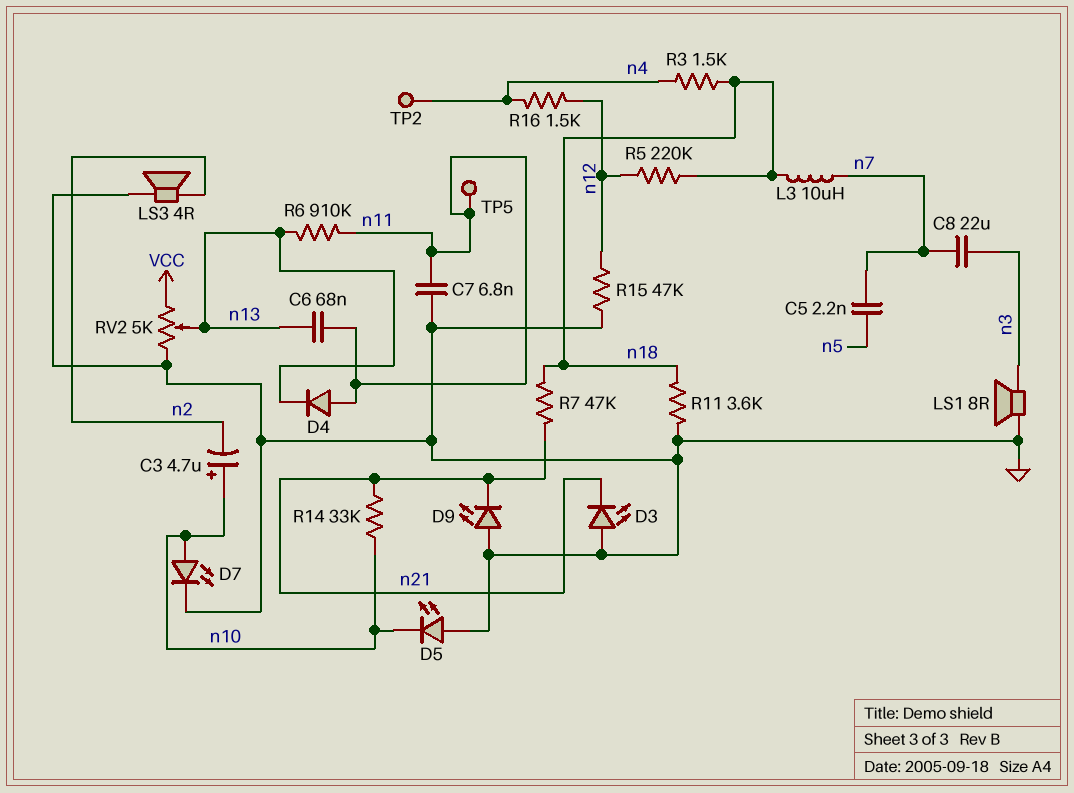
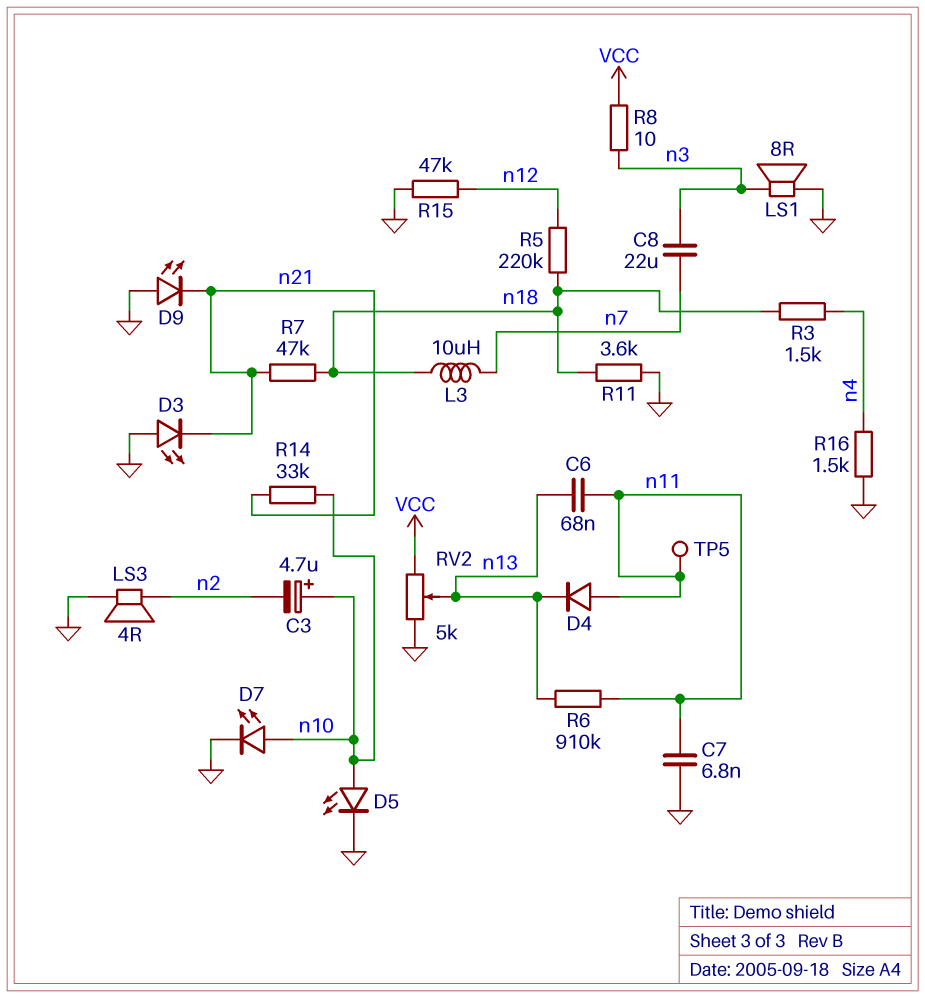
C5: 2.2nF (n5, n7) -> none
D5: LED (A GND, K n10) -> LED (A n10, K GND)
R8: none -> 10 (VCC, n3)
R16: 1.5k (n4, n12) -> 1.5k (GND, n4)
TP2: test point (n4) -> none

